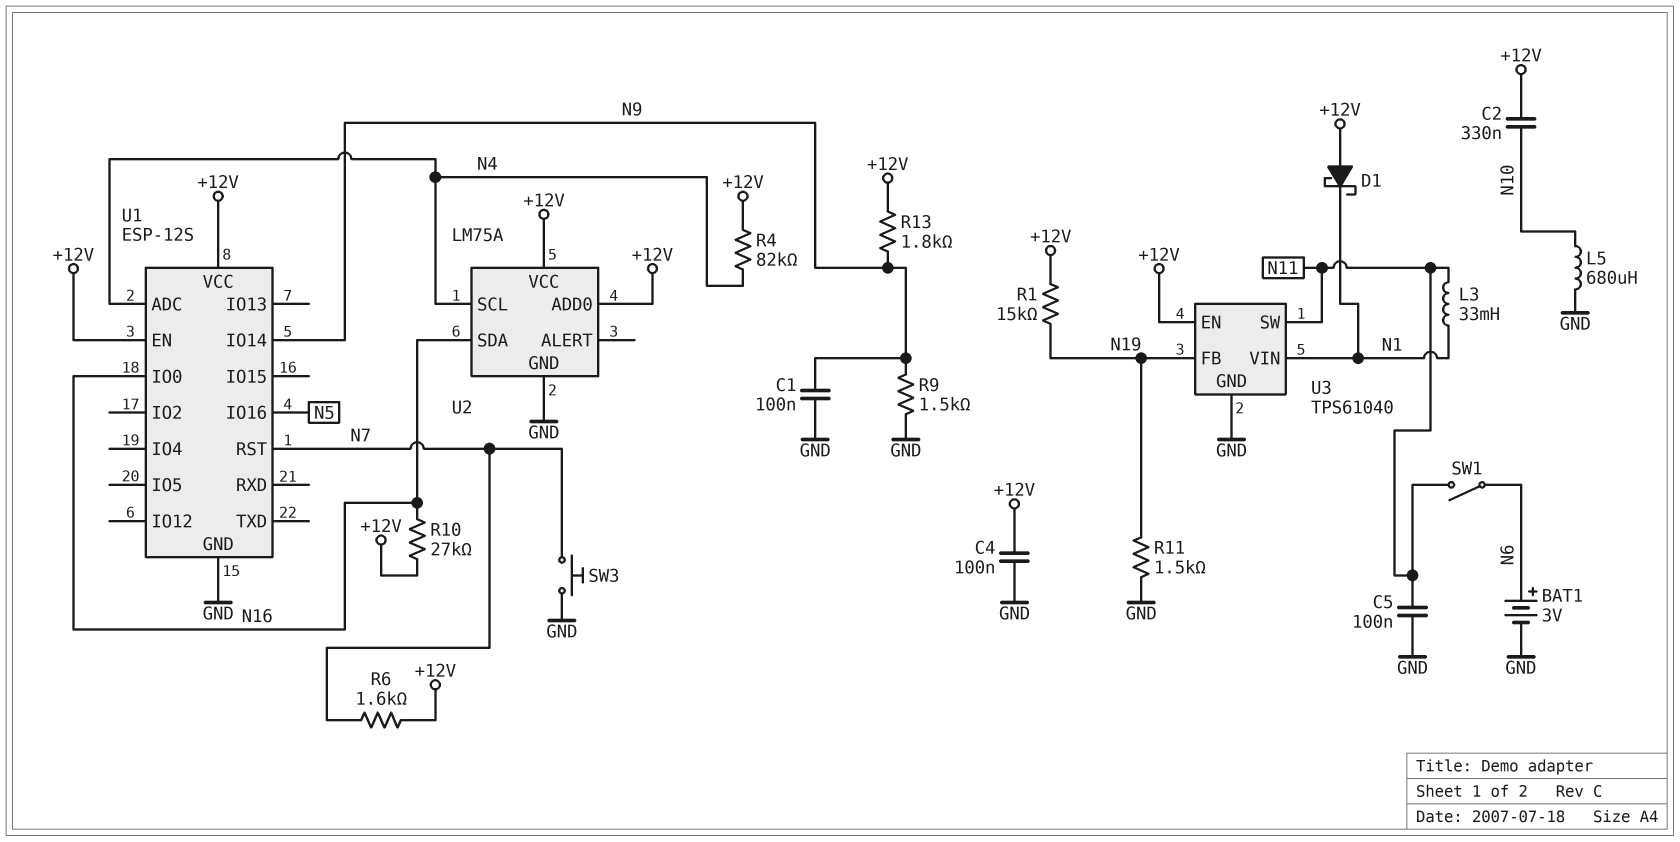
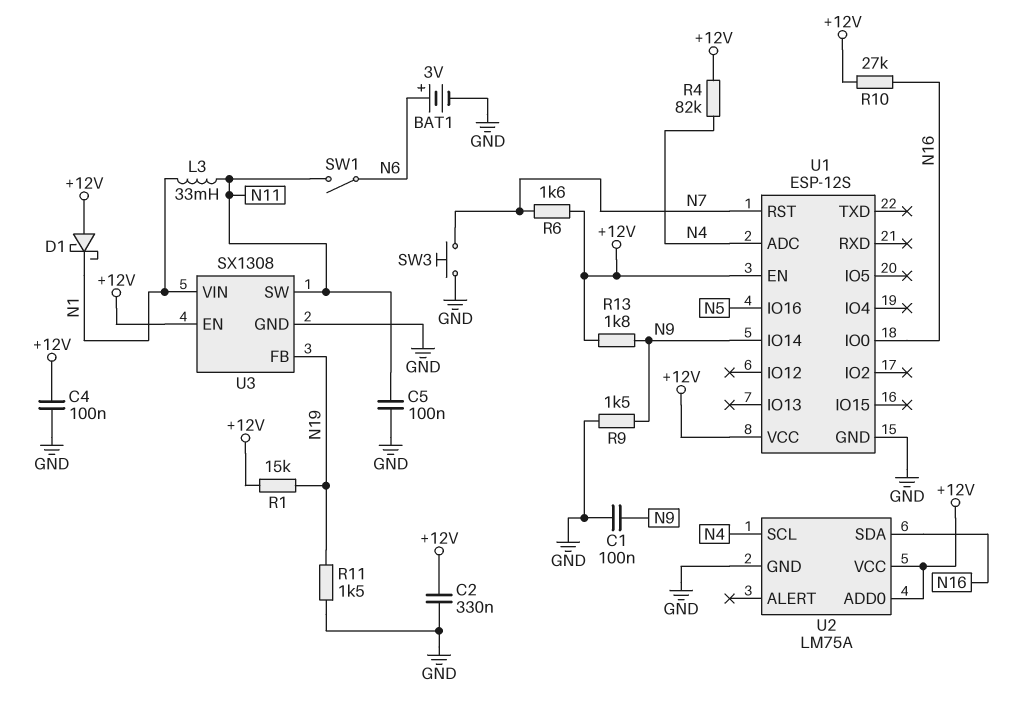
C2: 330nF (+12V, N10) -> 330nF (+12V, GND)
L5: 680uH (GND, N10) -> none
U3: TPS61040 -> SX1308

